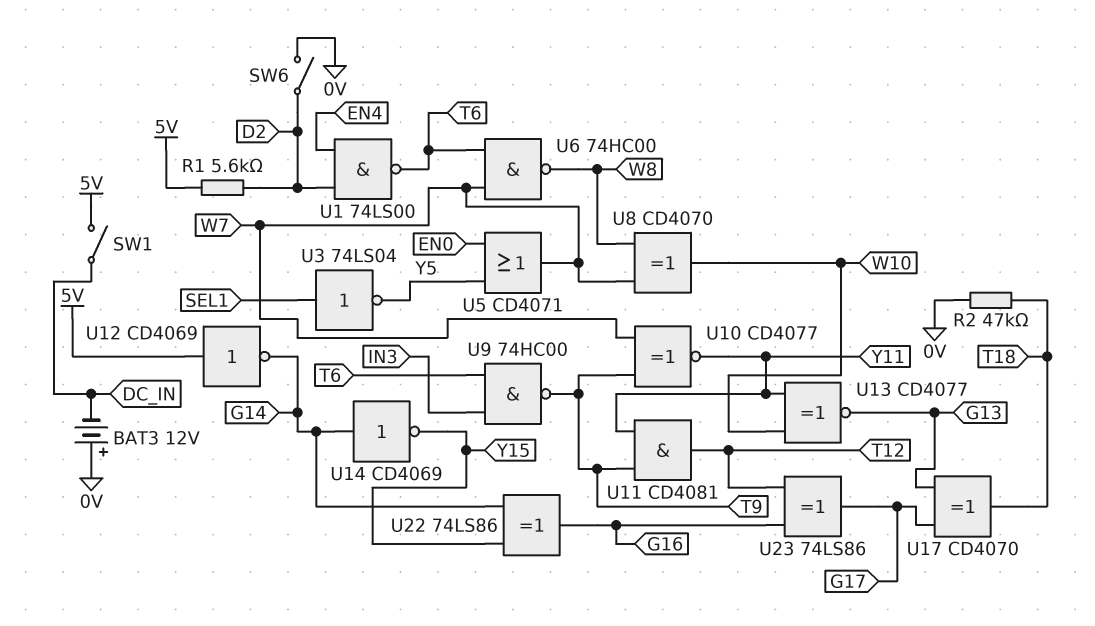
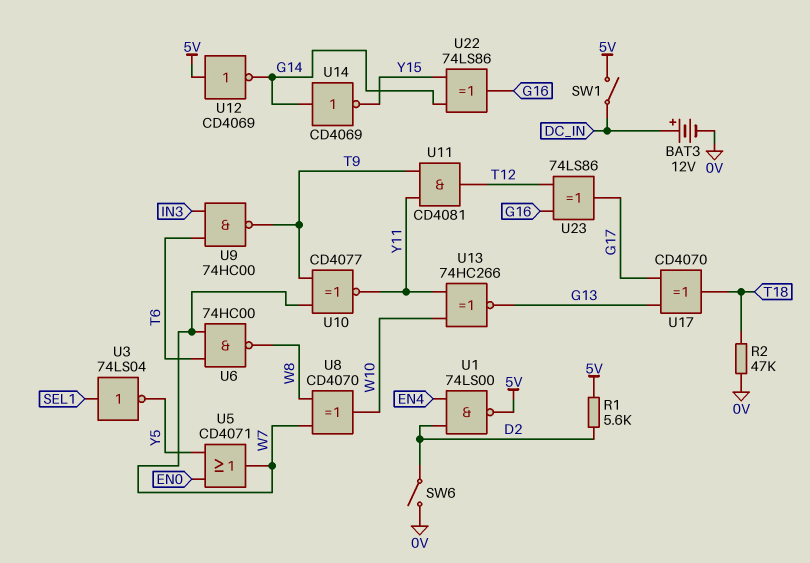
BAT3: 12V (plus 0V, minus DC_IN) -> 12V (plus DC_IN, minus 0V)
U1: NAND 74LS00 (in D2, in EN4, out T6) -> NAND 74LS00 (in D2, in EN4, out 5V)
U13: XNOR CD4077 (in W10, in Y11, out G13) -> XNOR 74HC266 (in W10, in Y11, out G13)

